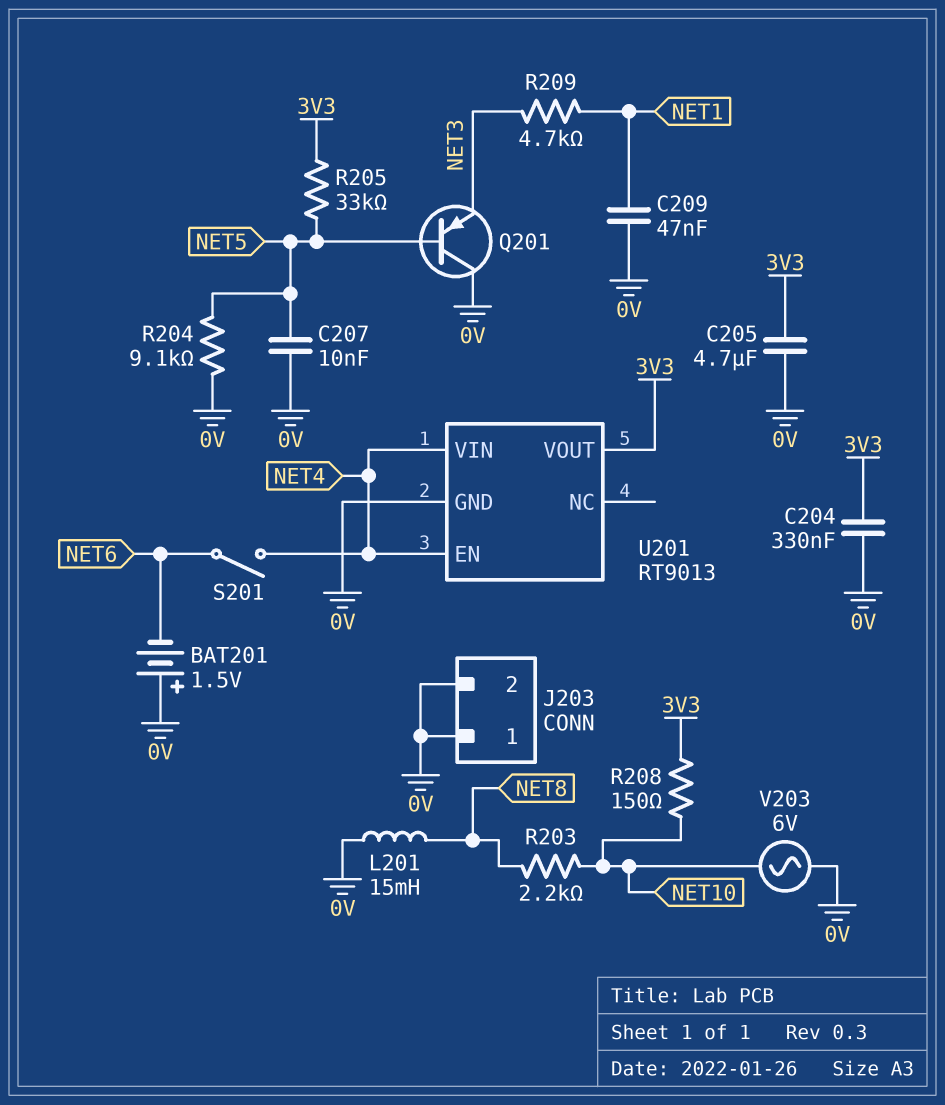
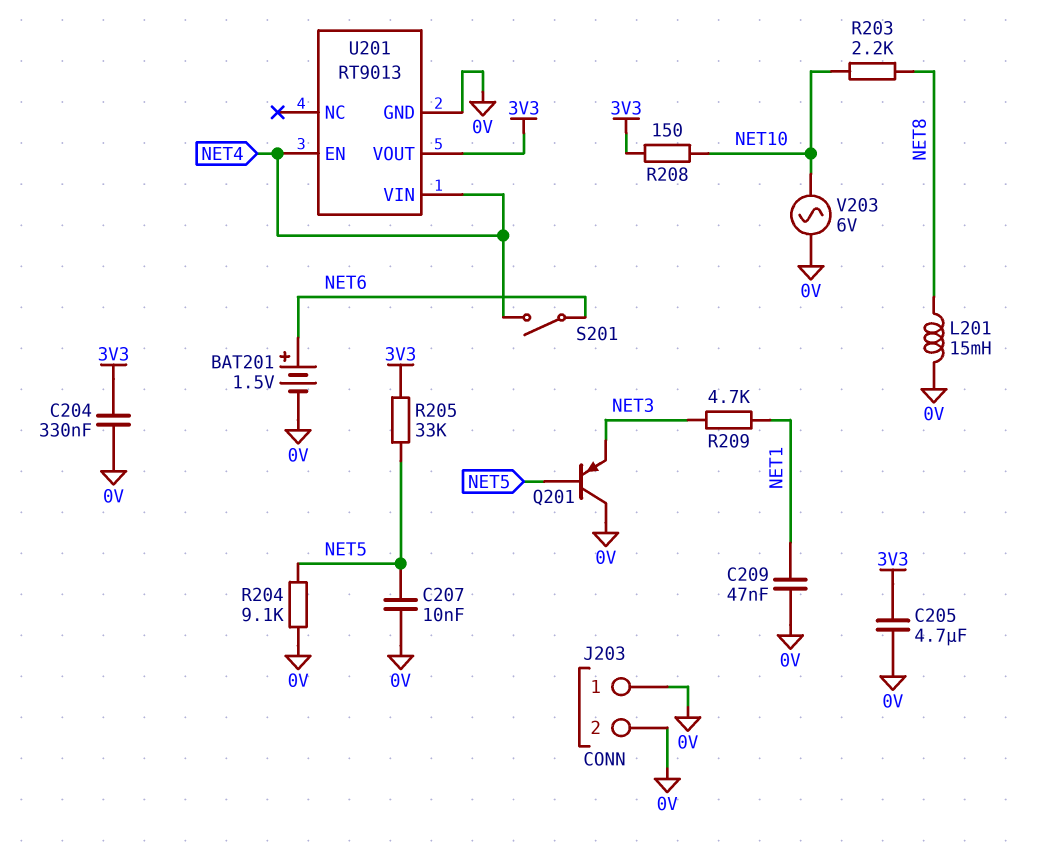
BAT201: 1.5V (plus 0V, minus NET6) -> 1.5V (plus NET6, minus 0V)

